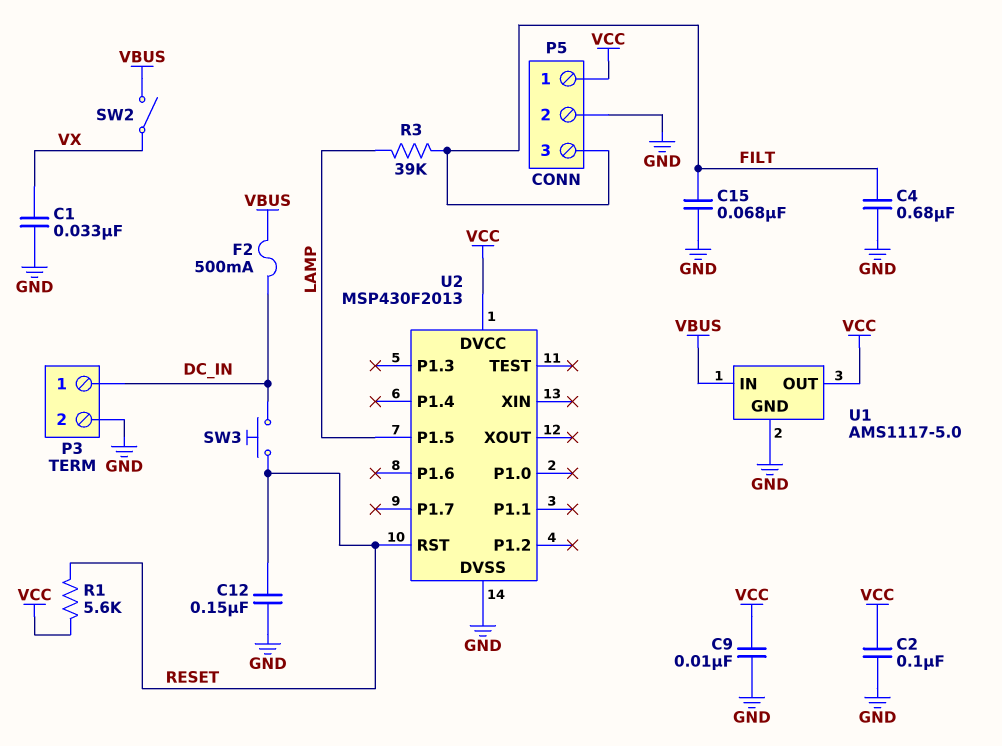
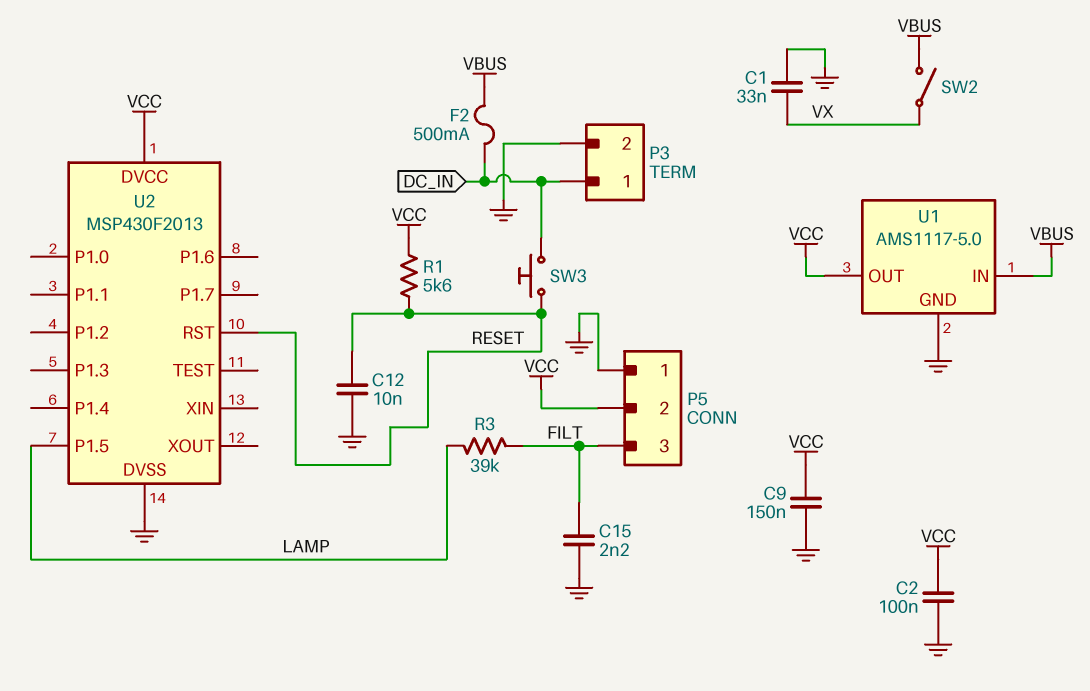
C4: 680nF (FILT, GND) -> none
C9: 10nF (GND, VCC) -> 150nF (GND, VCC)
C12: 150nF (GND, RESET) -> 10nF (GND, RESET)
C15: 68nF (FILT, GND) -> 2.2nF (FILT, GND)
P5 pin 1: VCC -> GND
P5 pin 2: GND -> VCC

